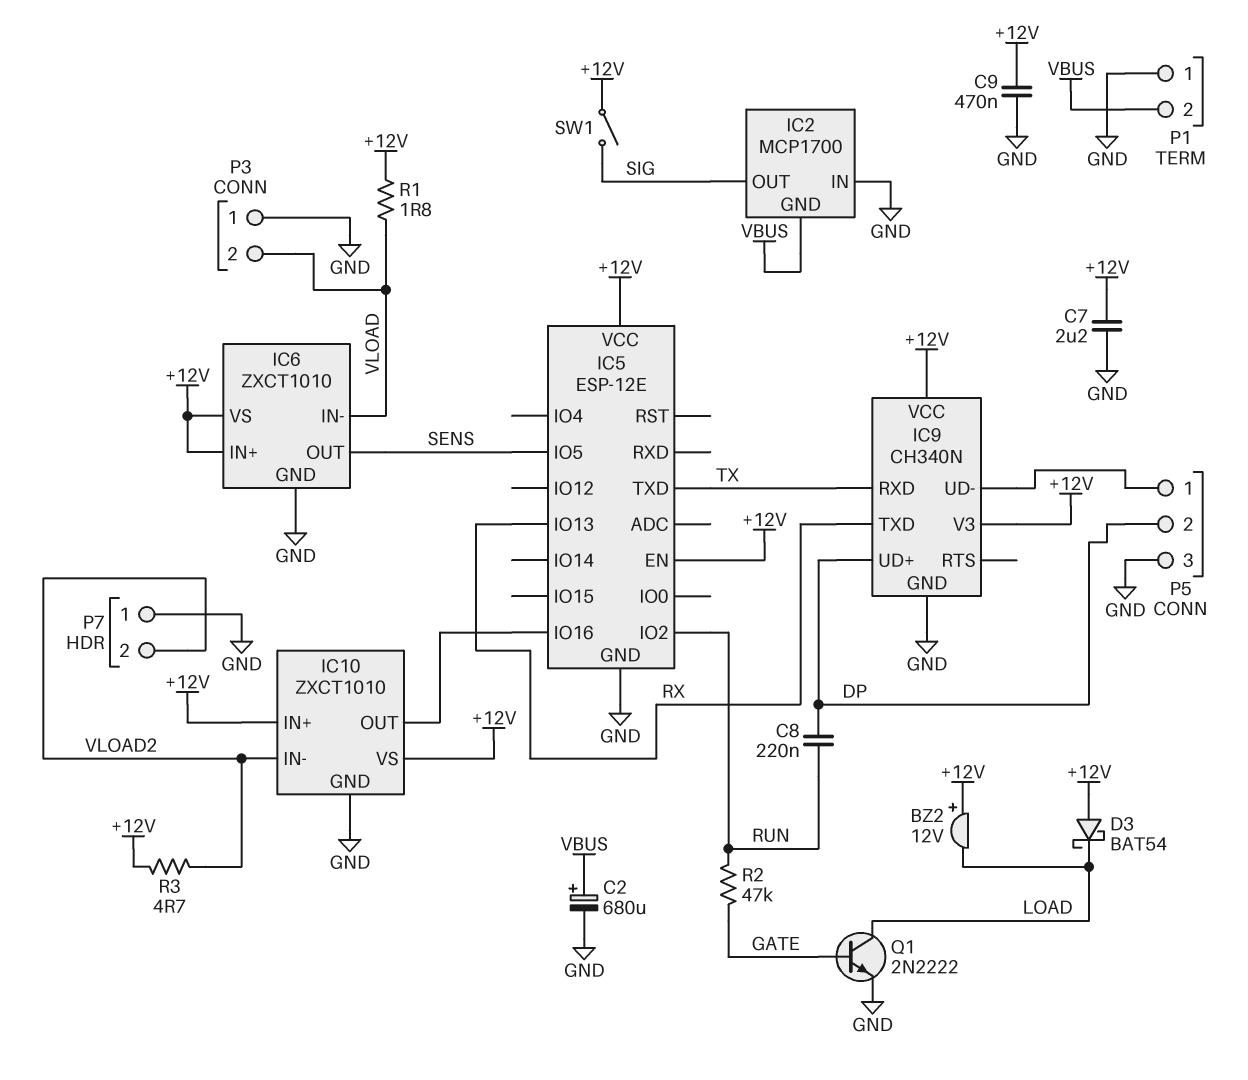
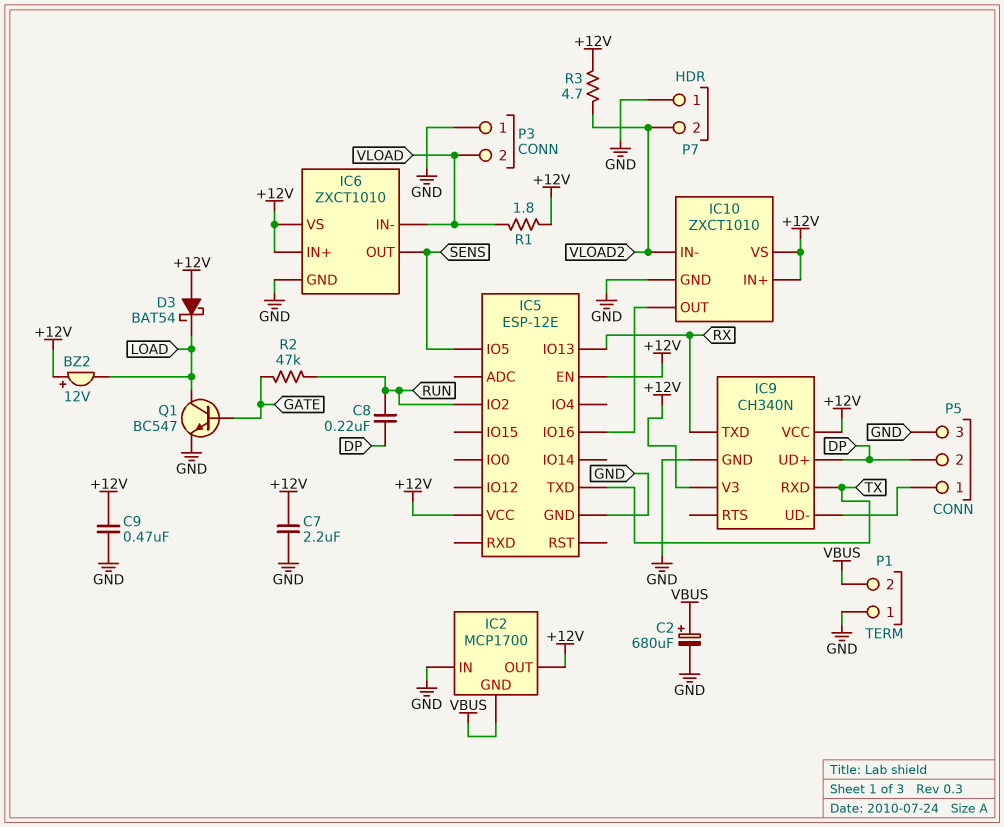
IC2 pin OUT: SIG -> +12V
Q1: NPN 2N2222 (B GATE, C LOAD, E GND) -> NPN BC547 (B GATE, C LOAD, E GND)
SW1: switch (+12V, SIG) -> none

